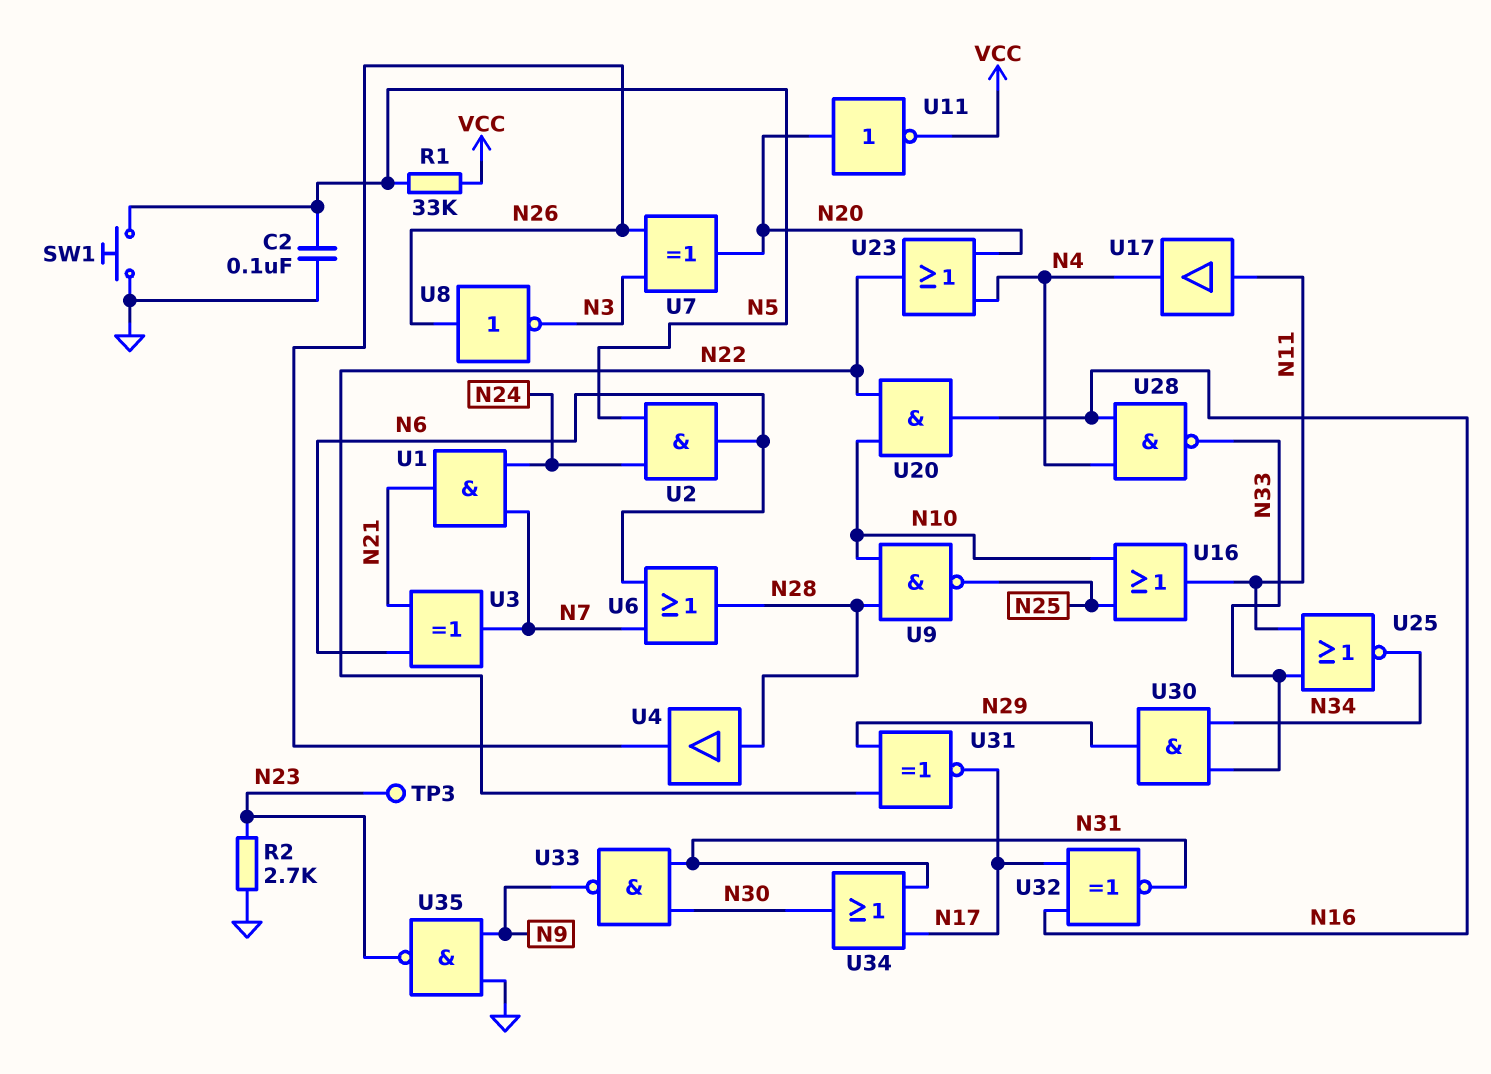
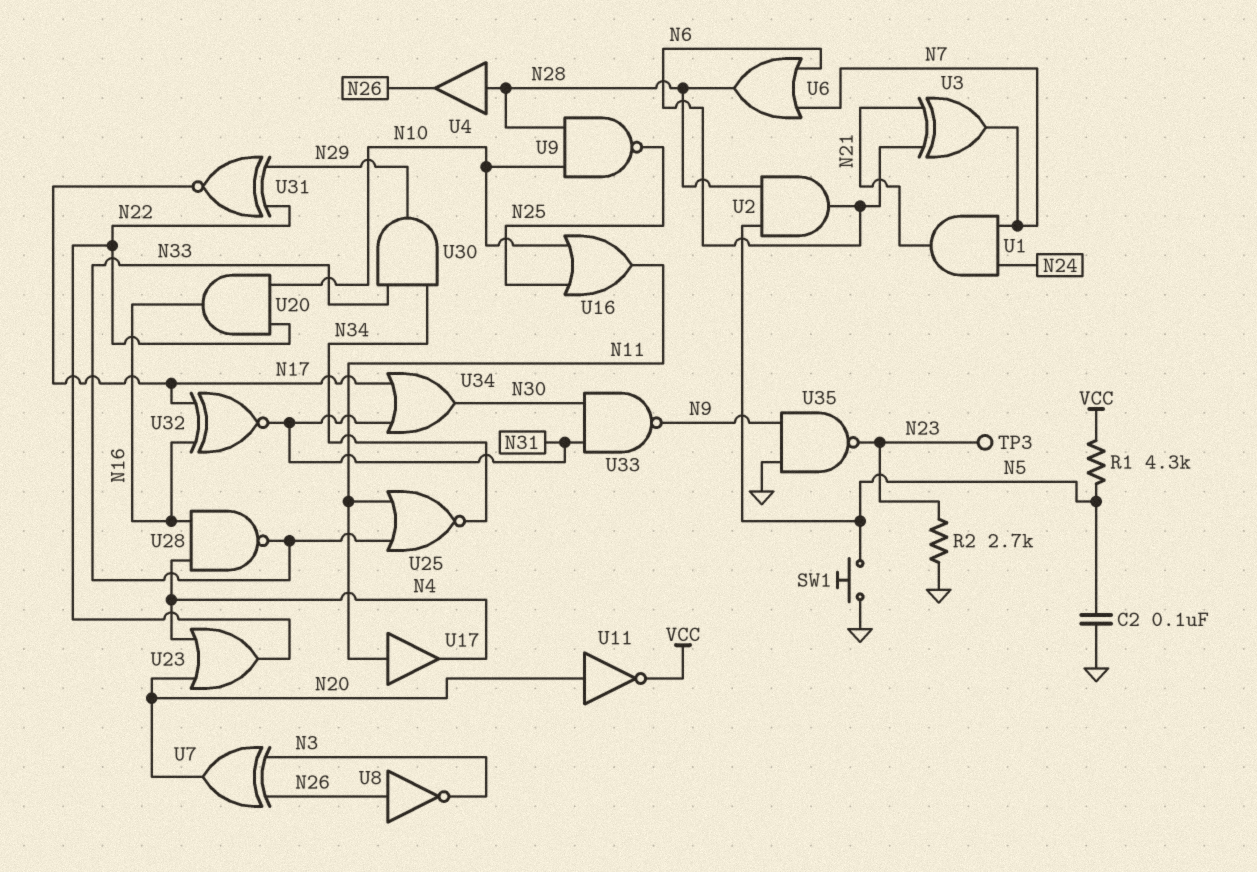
R1: 33k (N5, VCC) -> 4.3k (N5, VCC)
U2: AND (in N5, in N24, out N6) -> AND (in N5, in N28, out N6)

